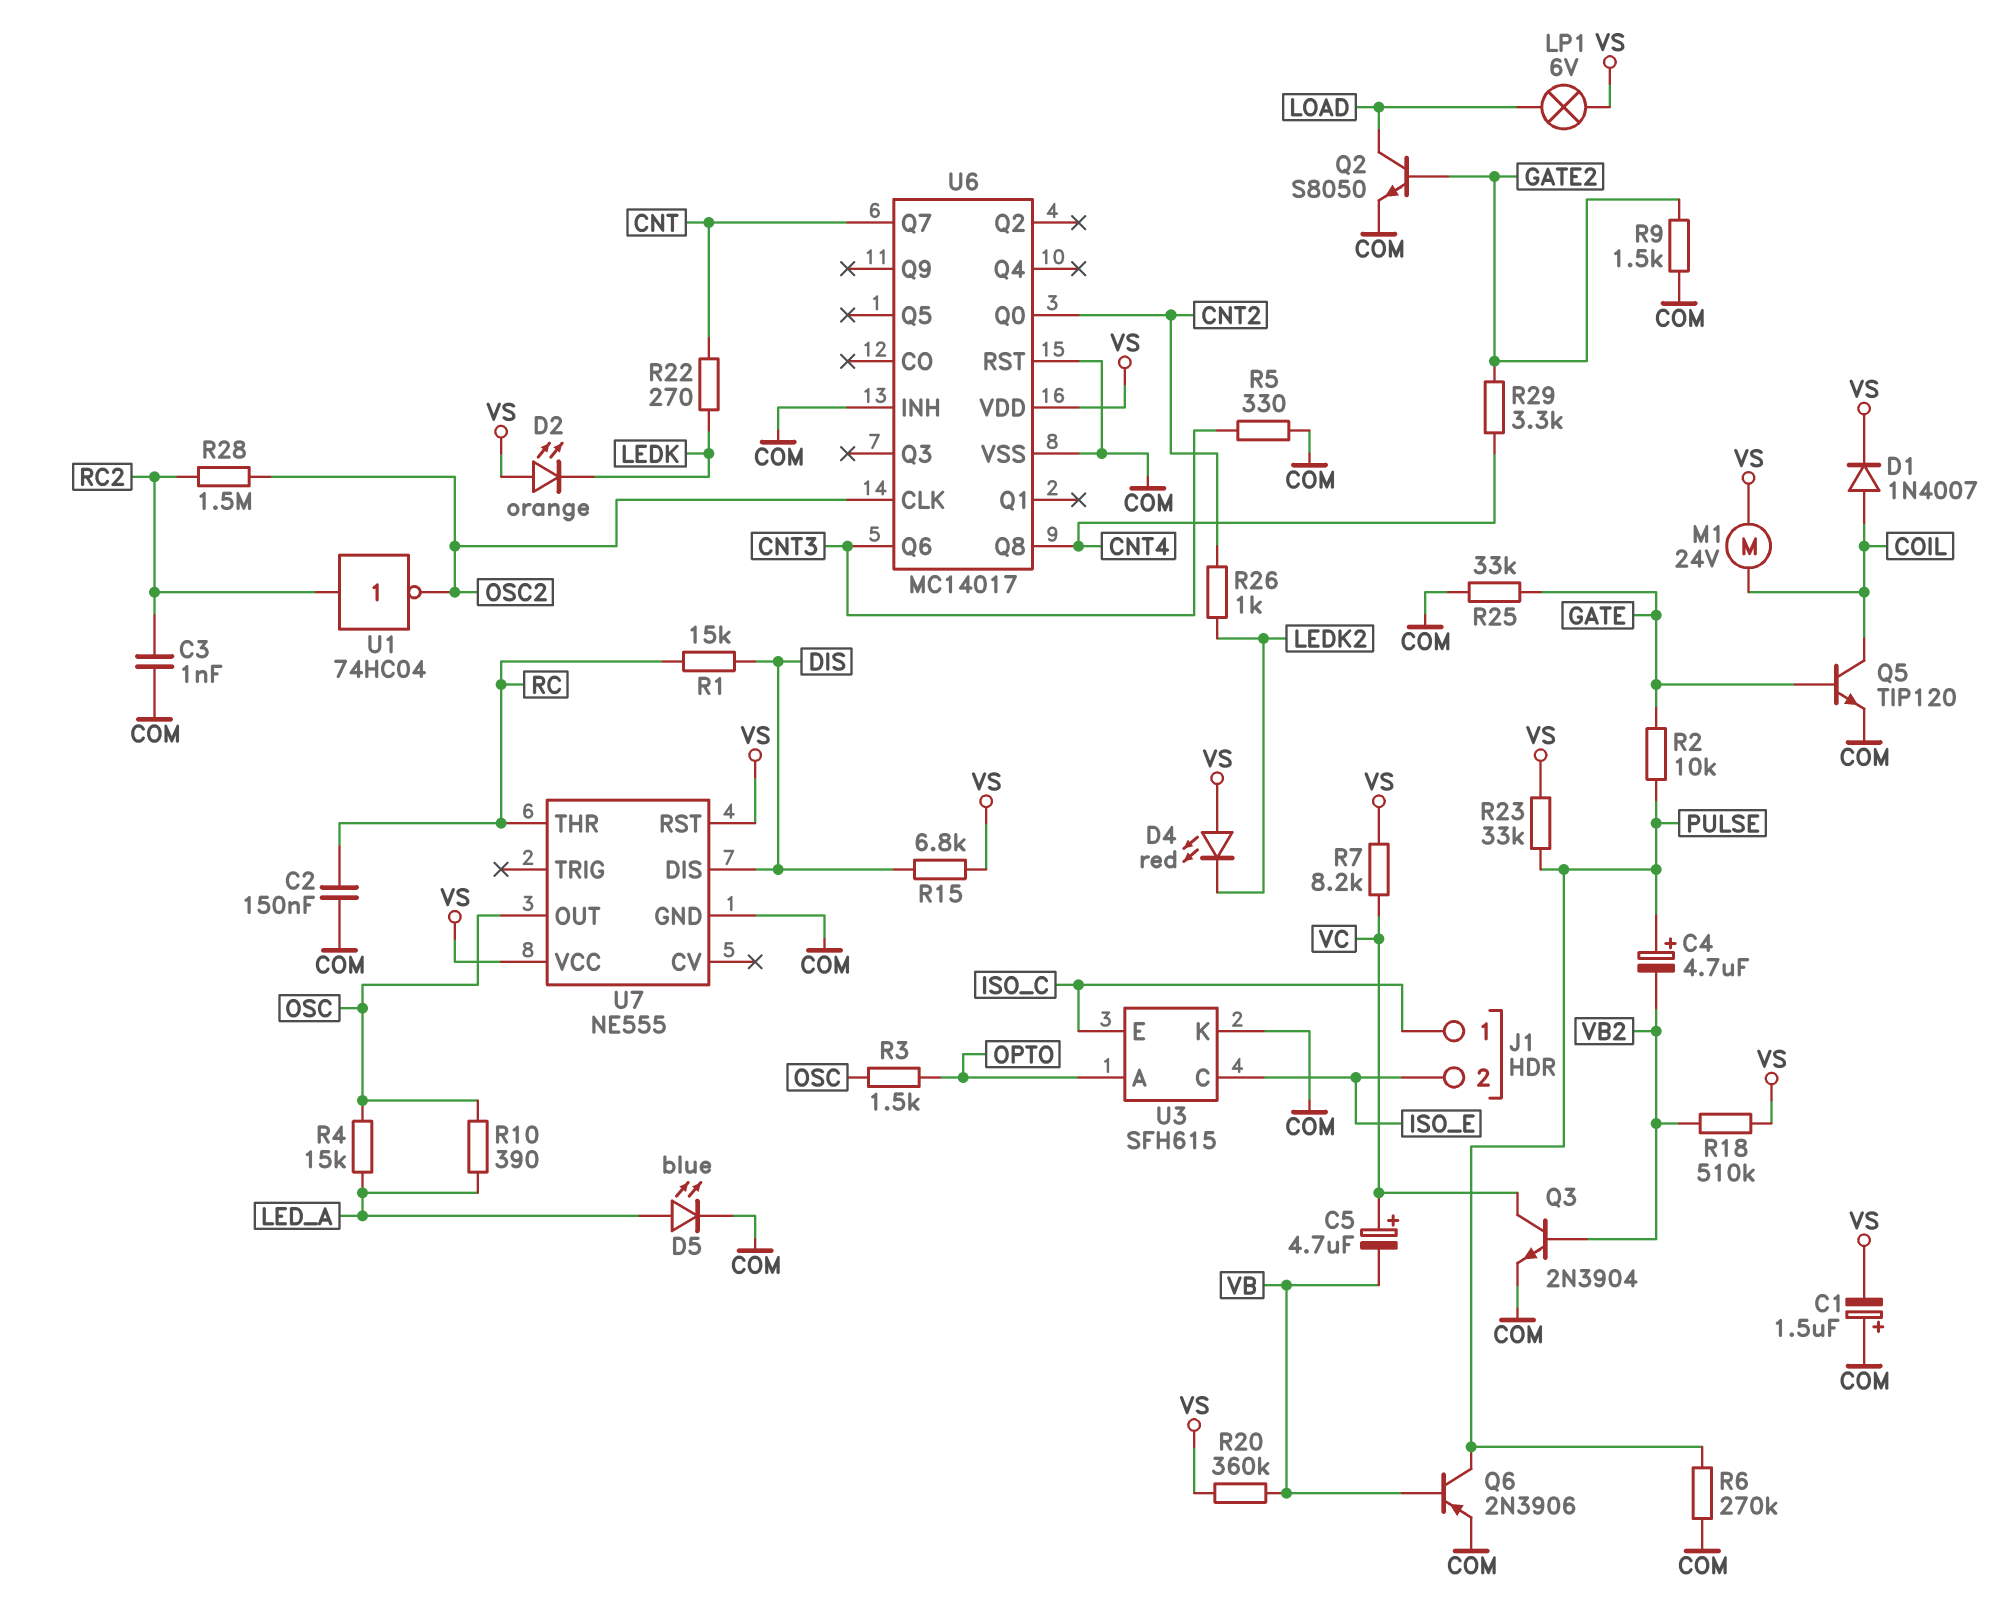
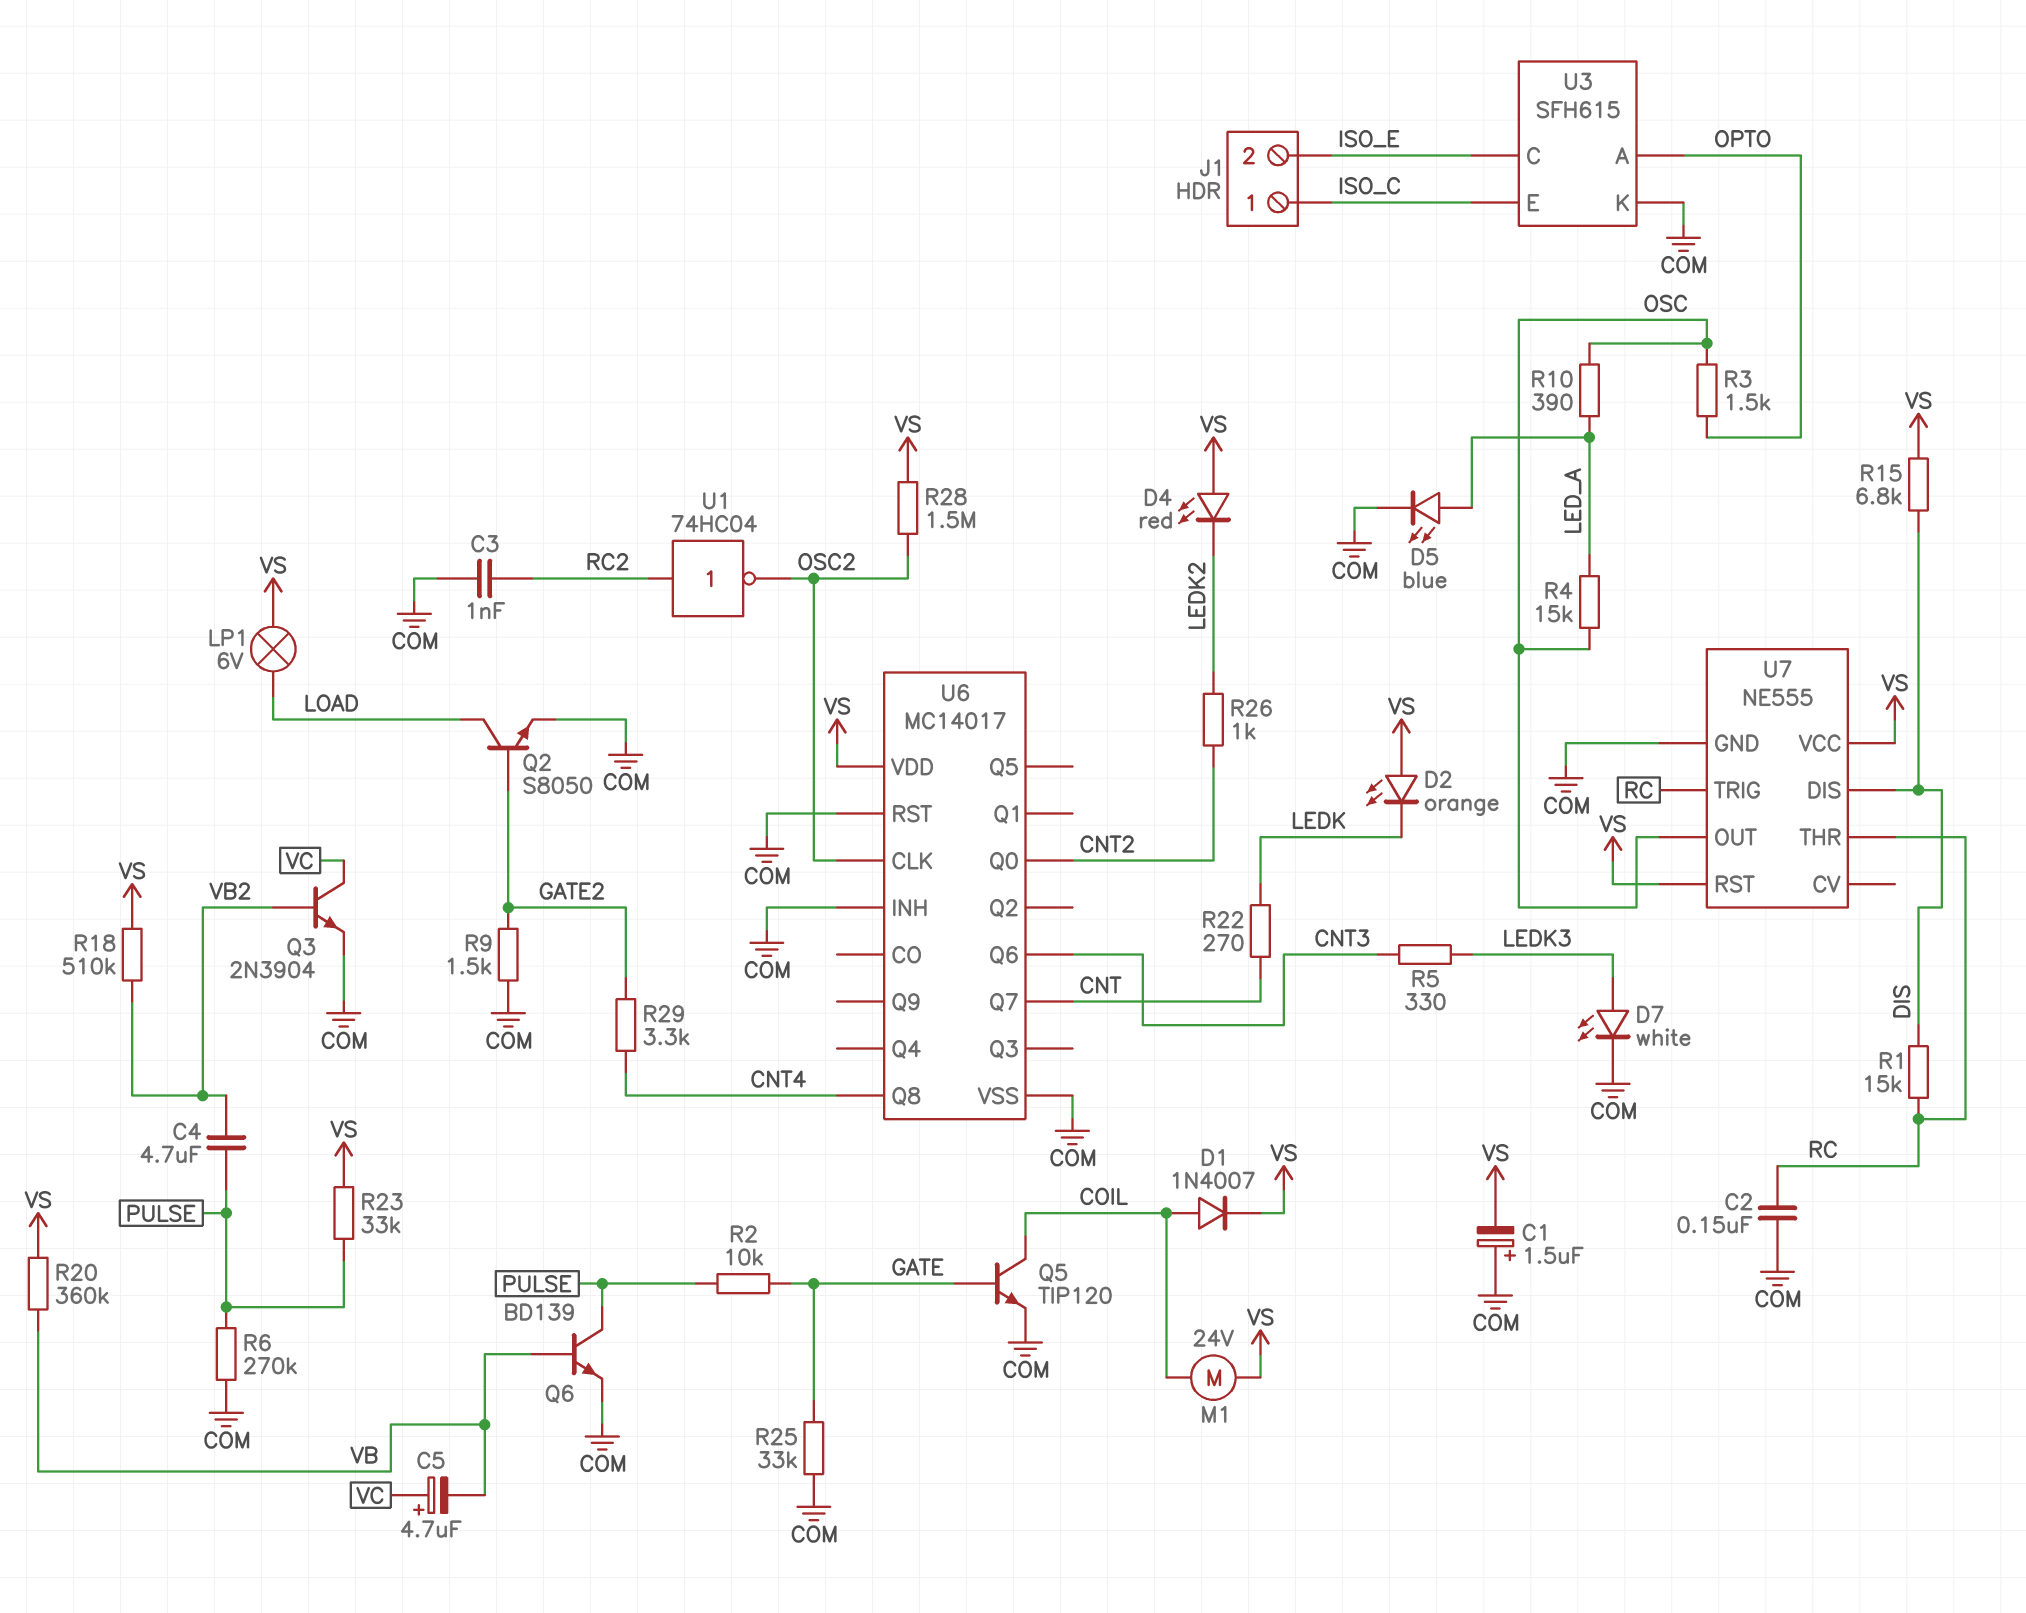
C4: 4.7uF (plus PULSE, minus VB2) -> 4.7uF (PULSE, VB2)
D7: none -> LED white (A LEDK3, K COM)
Q6: PNP 2N3906 (B VB, C PULSE, E COM) -> NPN BD139 (B VB, C PULSE, E COM)
R5: 330 (CNT3, COM) -> 330 (CNT3, LEDK3)
R7: 8.2k (VC, VS) -> none
R28: 1.5M (OSC2, RC2) -> 1.5M (OSC2, VS)
U7 pin TRIG: none -> RC

